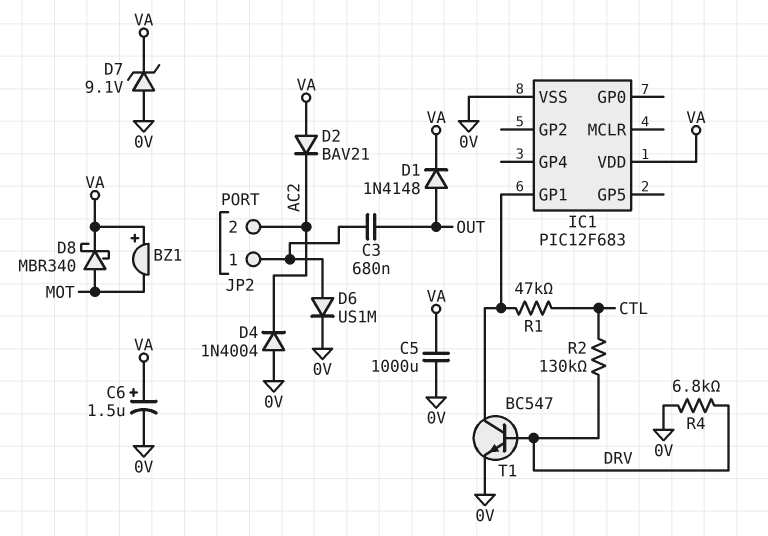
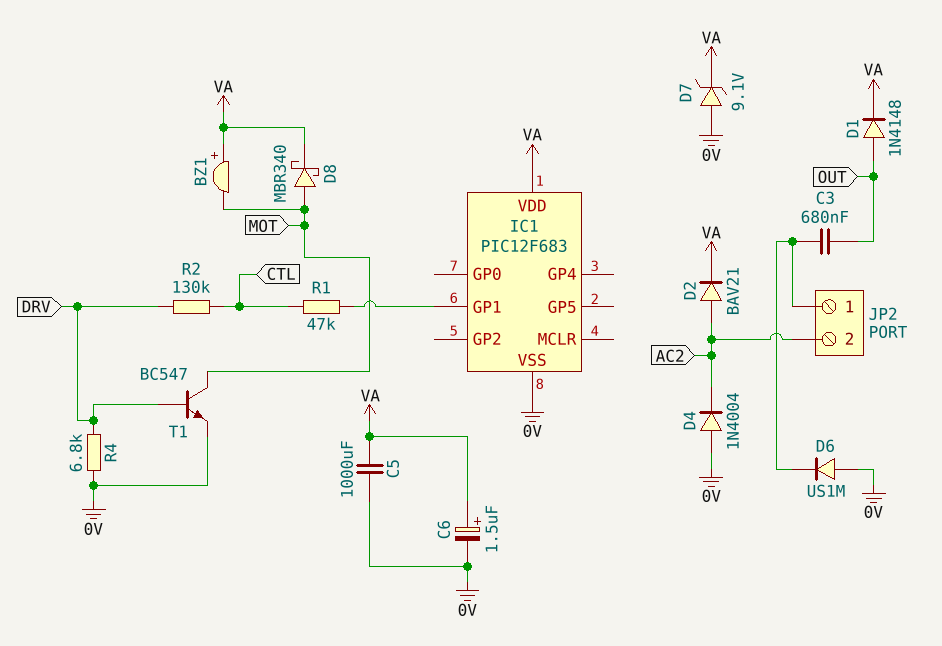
D2: diode BAV21 (A VA, K AC2) -> diode BAV21 (A AC2, K VA)
D6: diode US1M (A JP2/1, K 0V) -> diode US1M (A 0V, K JP2/1)
T1: NPN BC547 (B DRV, C IC1/GP1, E 0V) -> NPN BC547 (B DRV, C MOT, E 0V)

